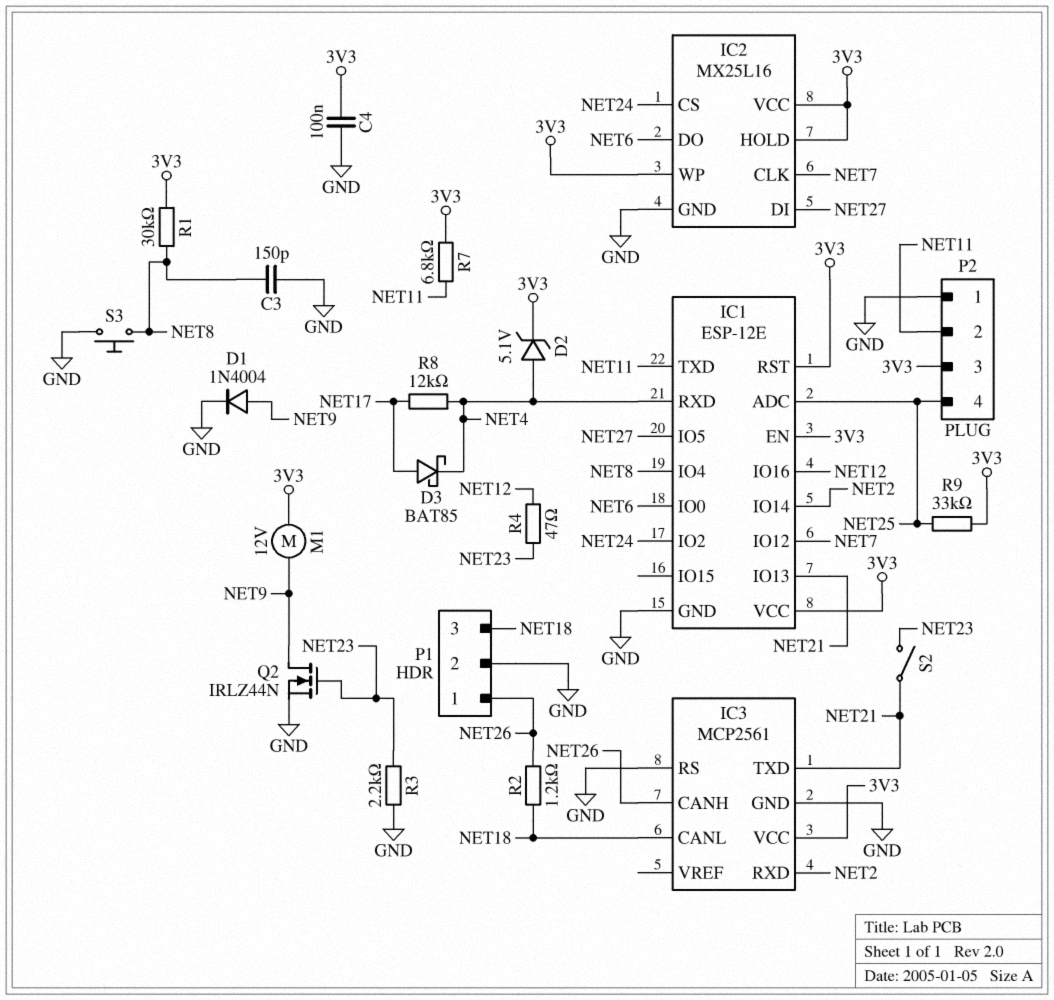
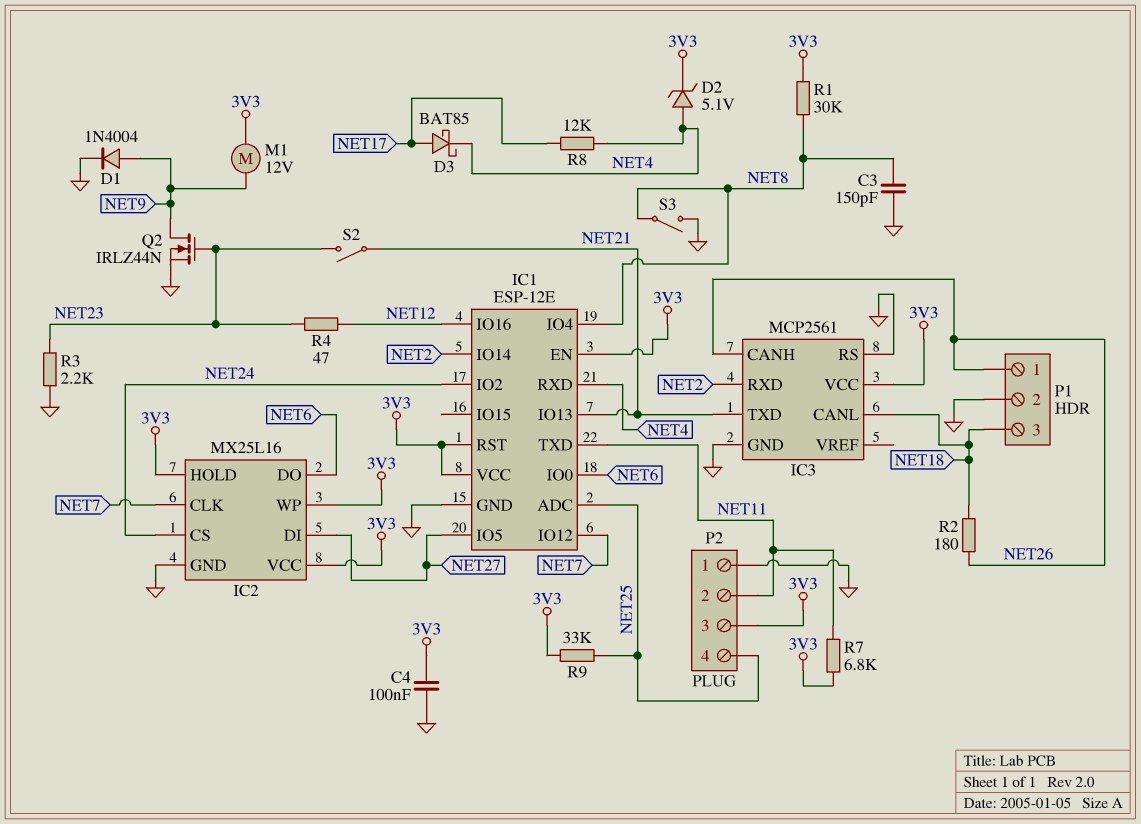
R2: 1.2k (NET18, NET26) -> 180 (NET18, NET26)
S3: button (GND, NET8) -> switch (GND, NET8)

